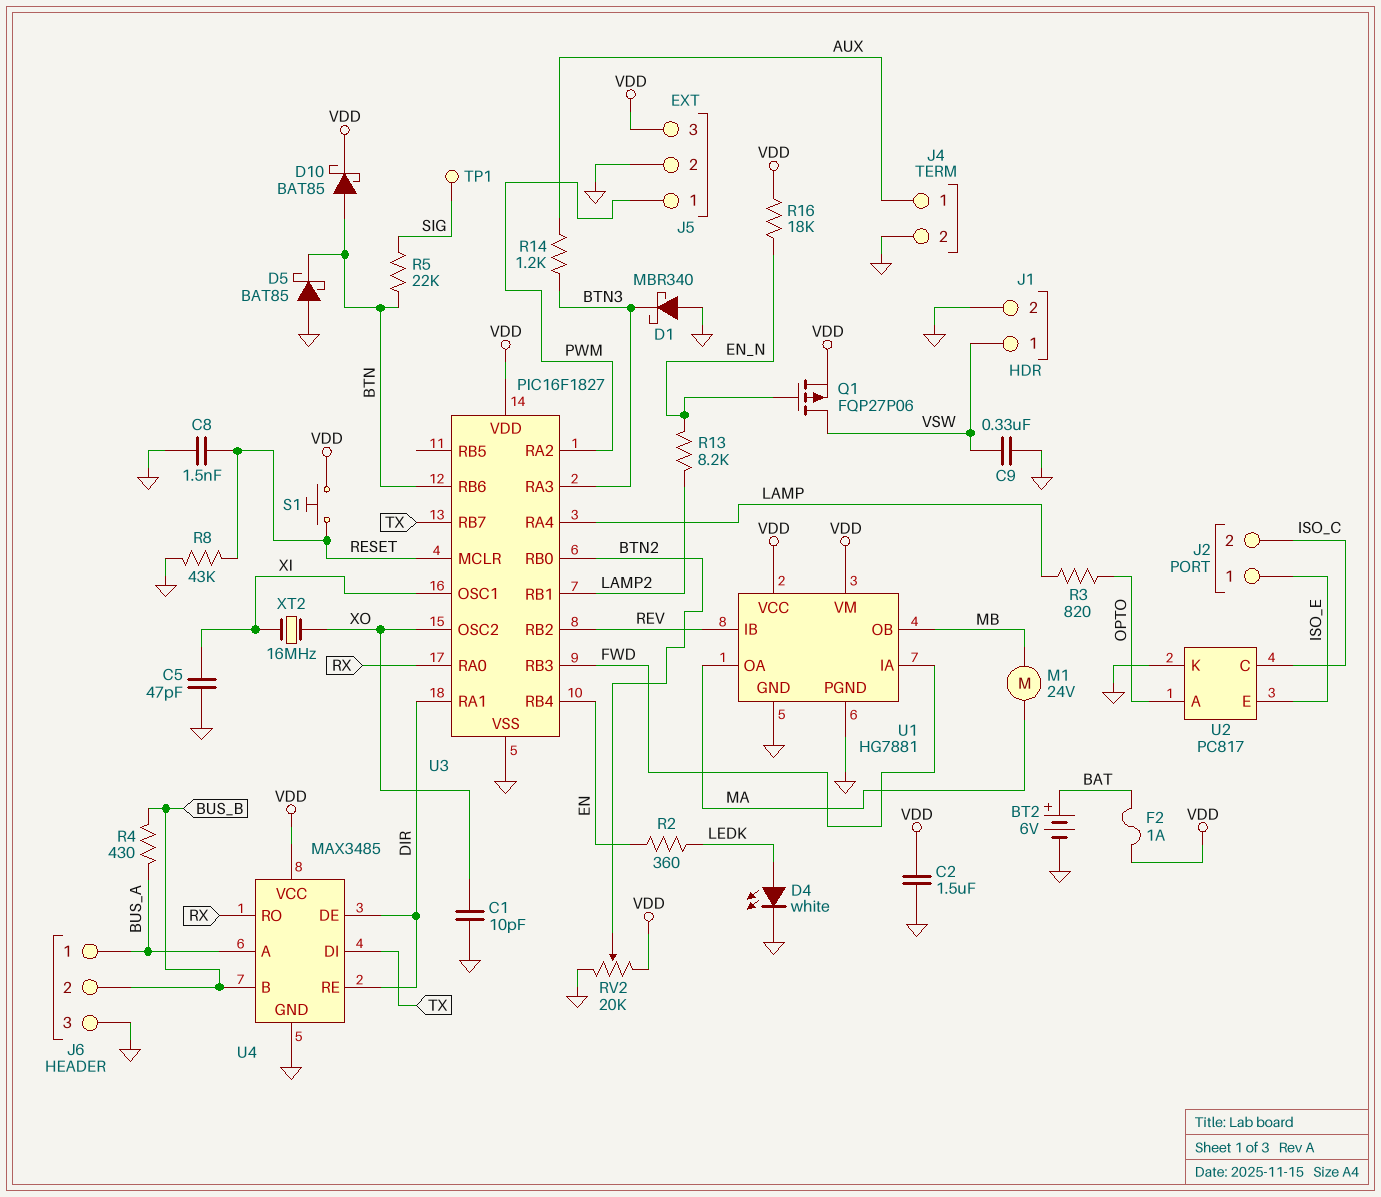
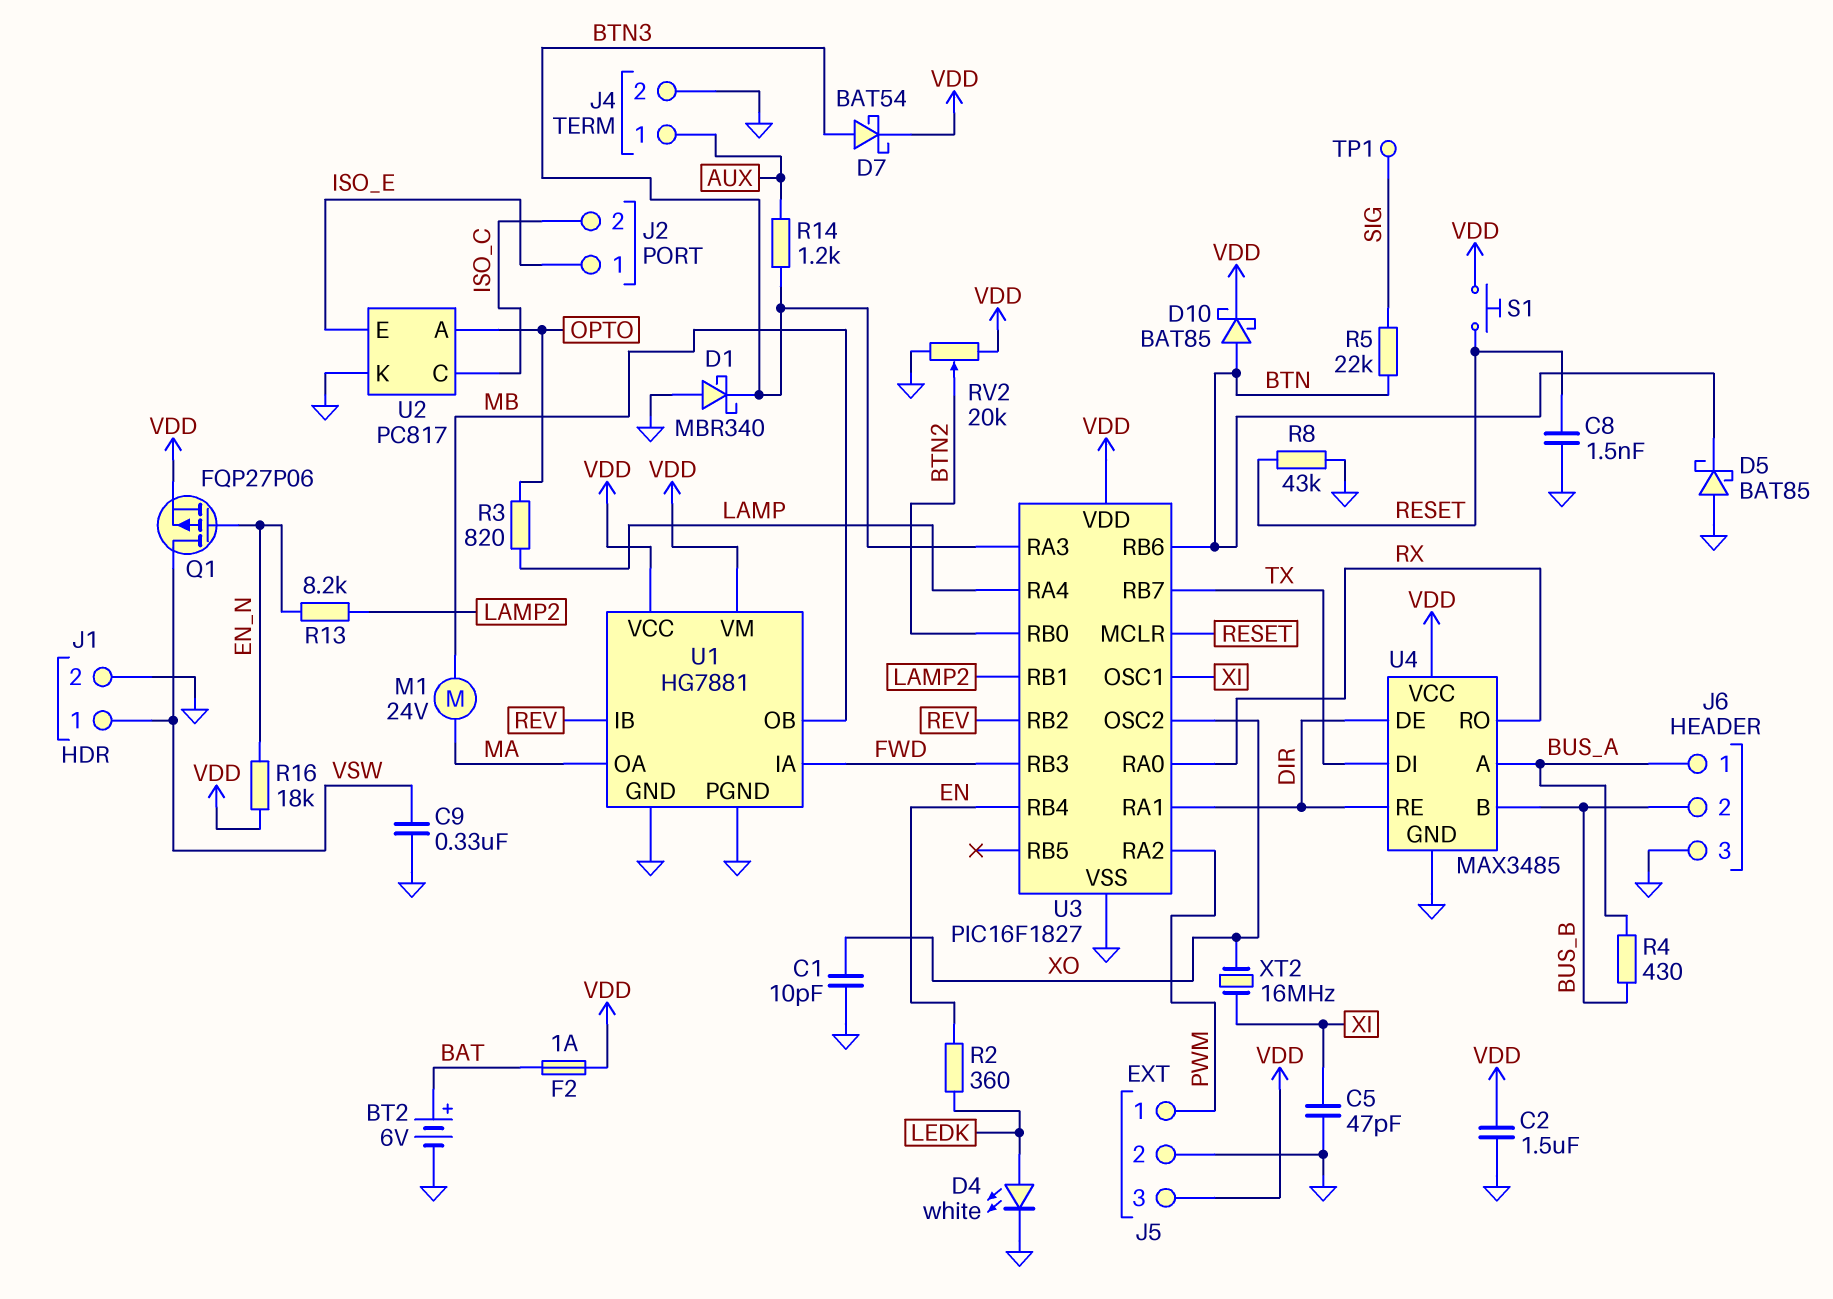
D7: none -> schottky BAT54 (A BTN3, K VDD)

